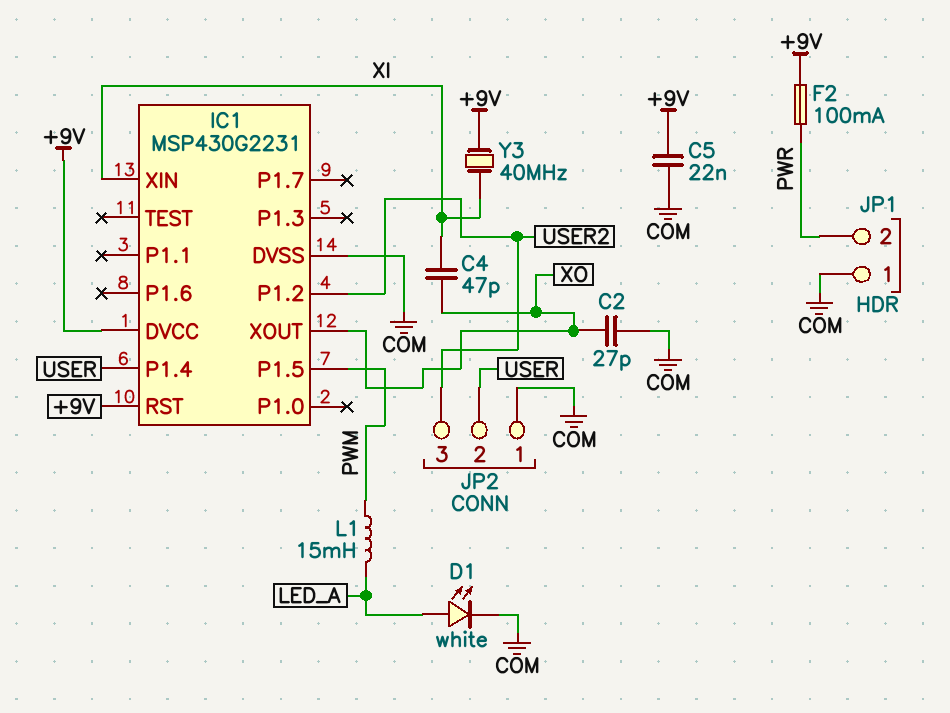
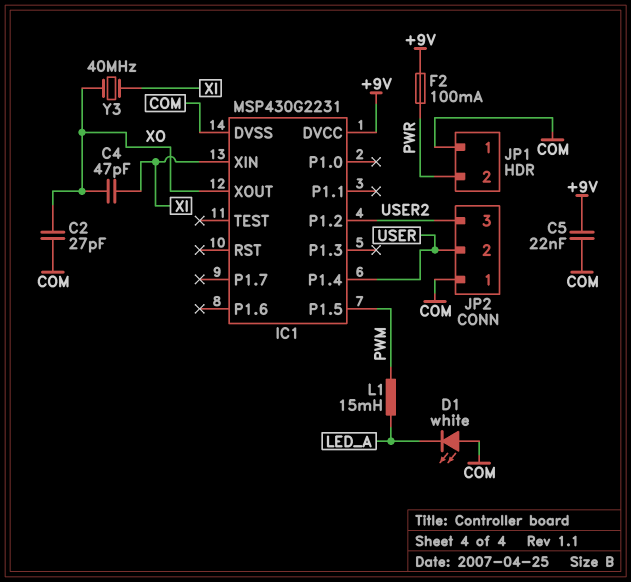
D1: LED white (A LED_A, K COM) -> LED white (A COM, K LED_A)
IC1 pin RST: +9V -> none
Y3: 40MHz (+9V, XI) -> 40MHz (XI, XO)

